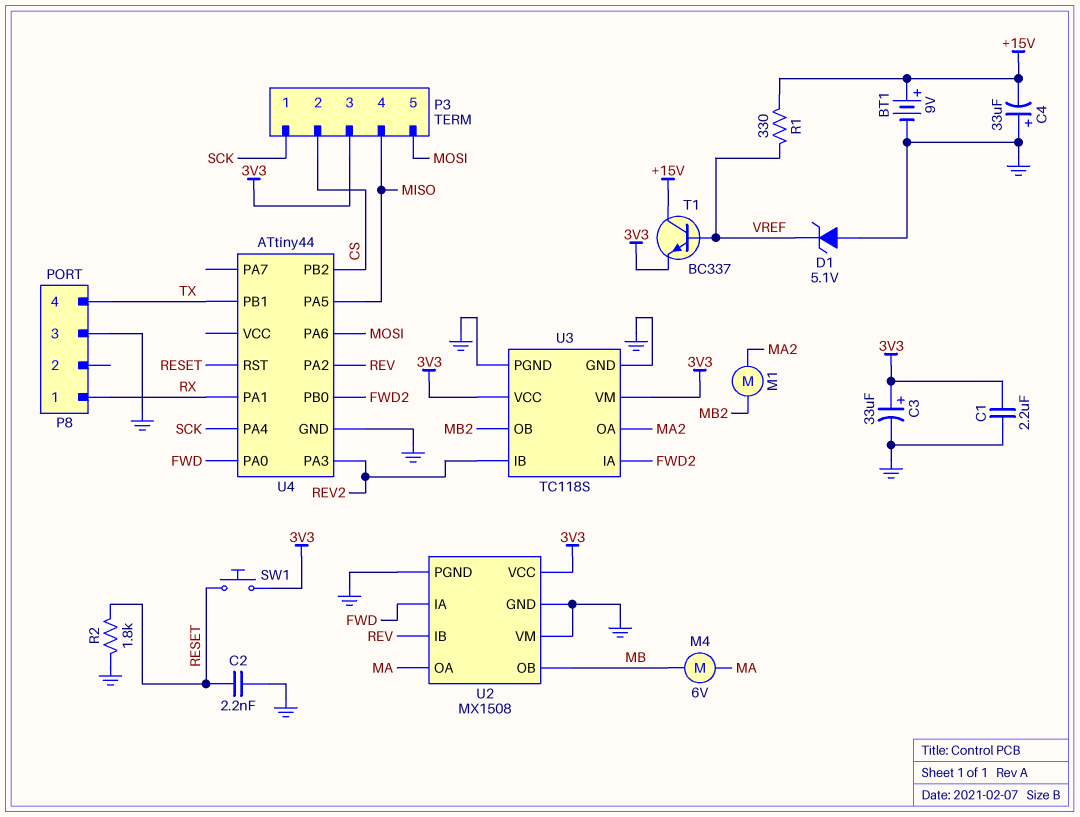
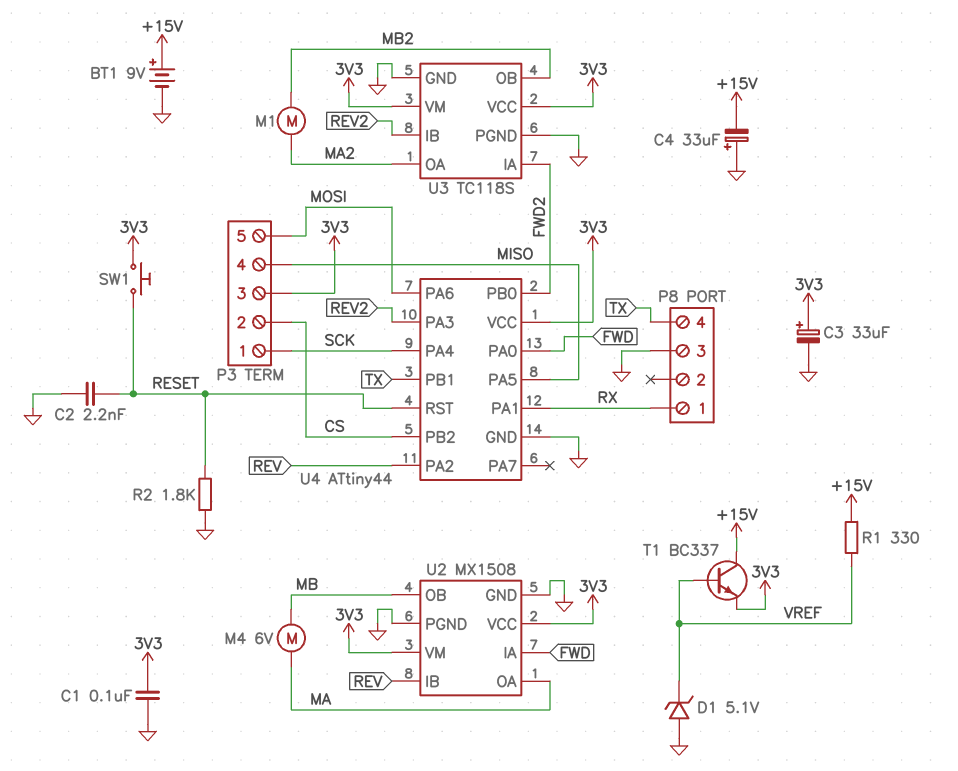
C1: 2.2uF (3V3, GND) -> 100nF (3V3, GND)
U2 pin VM: GND -> 3V3
U4 pin VCC: none -> 3V3

